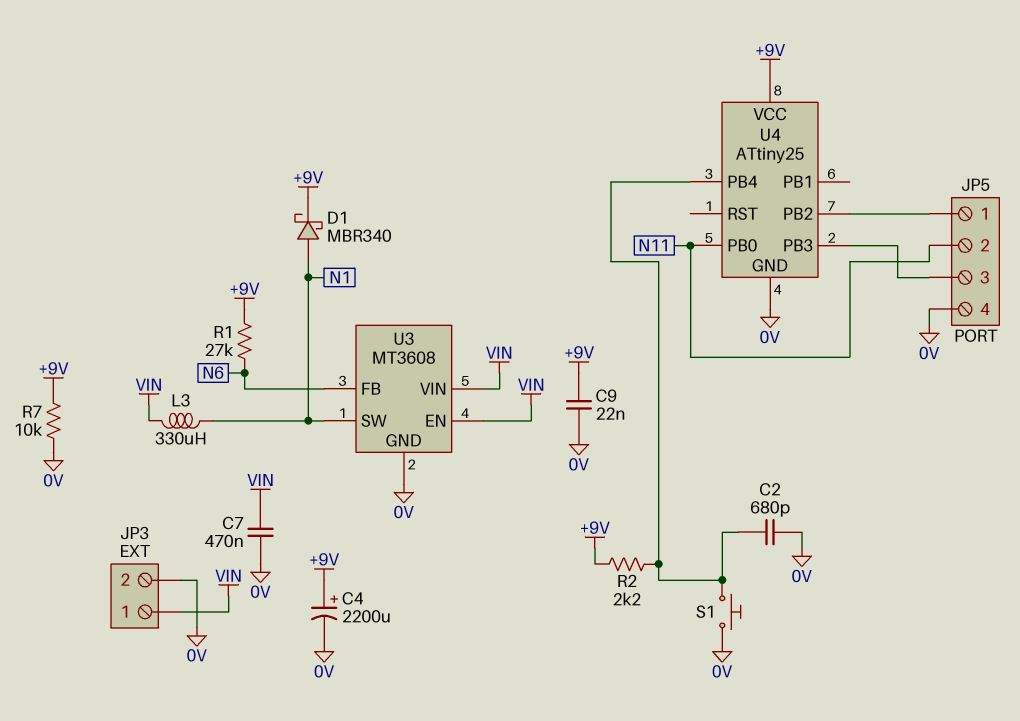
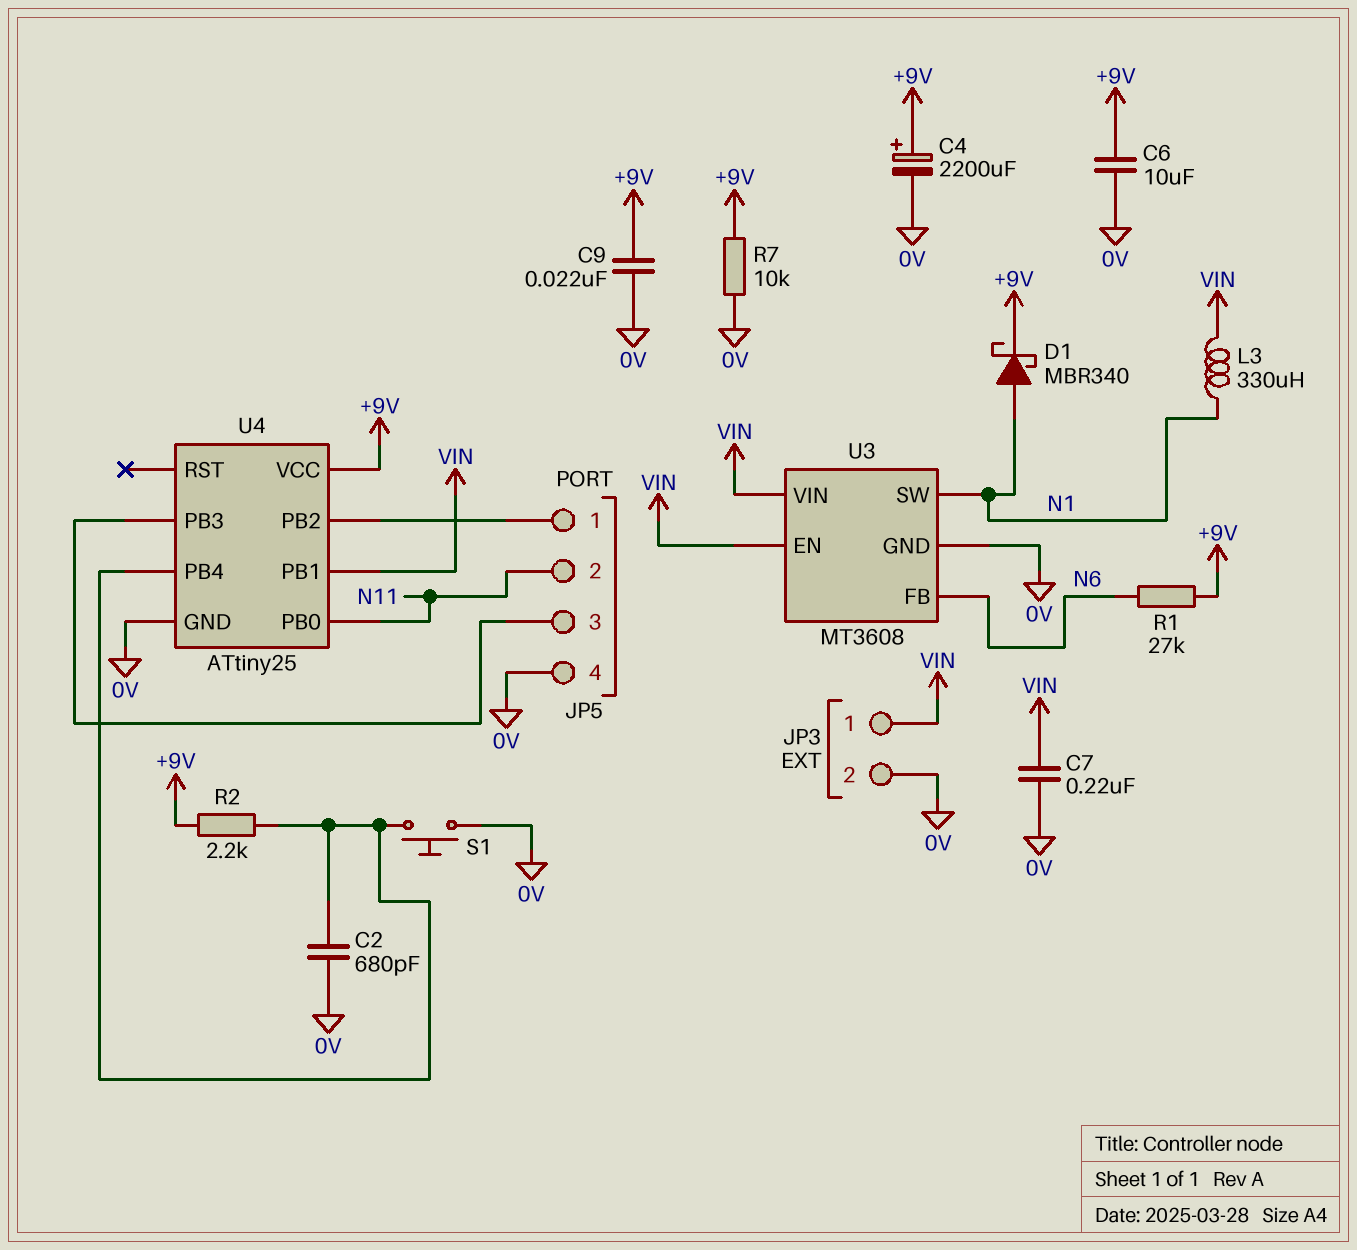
C6: none -> 10uF (+9V, 0V)
C7: 470nF (0V, VIN) -> 220nF (0V, VIN)
U4 pin PB1: none -> VIN

